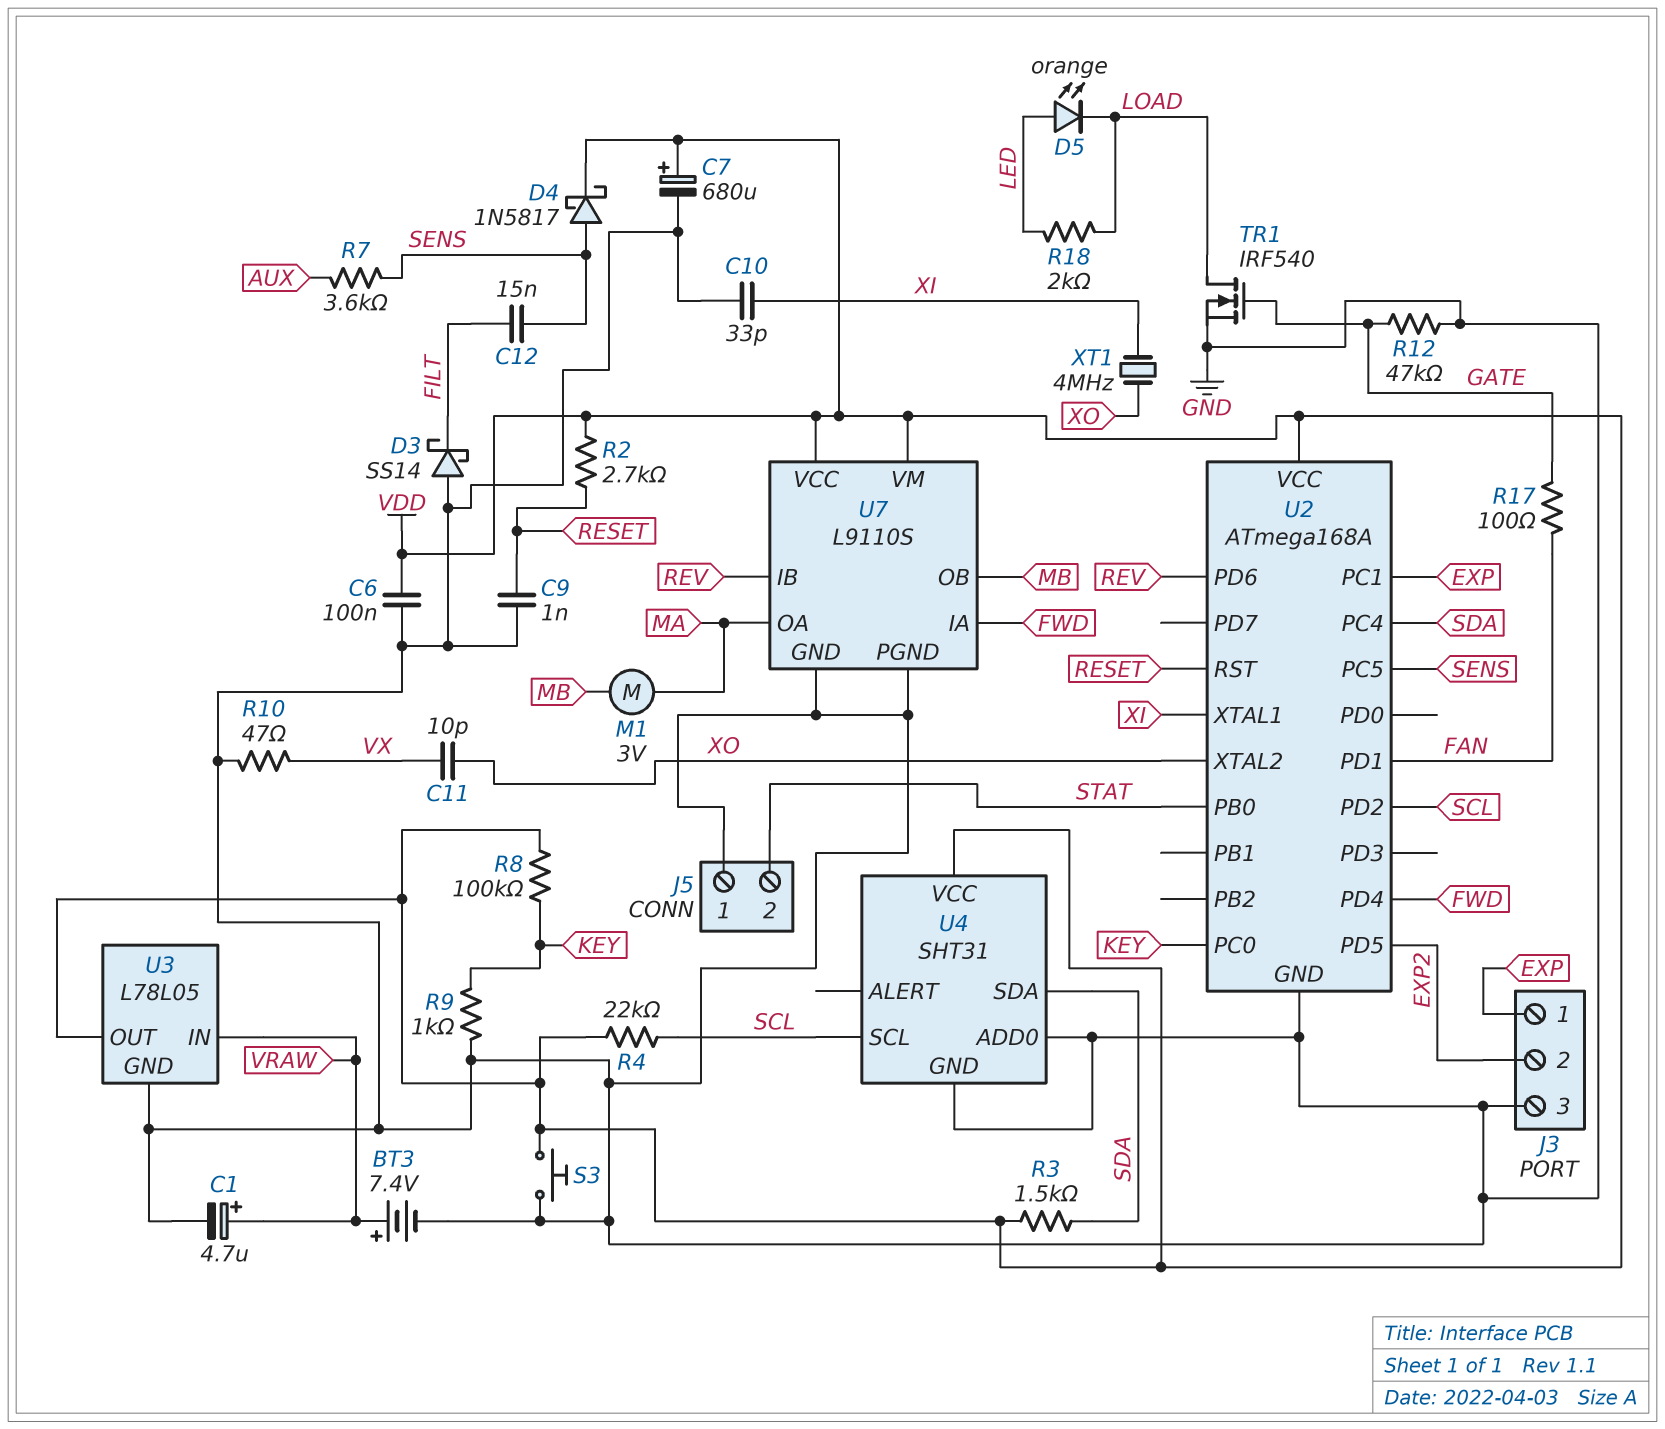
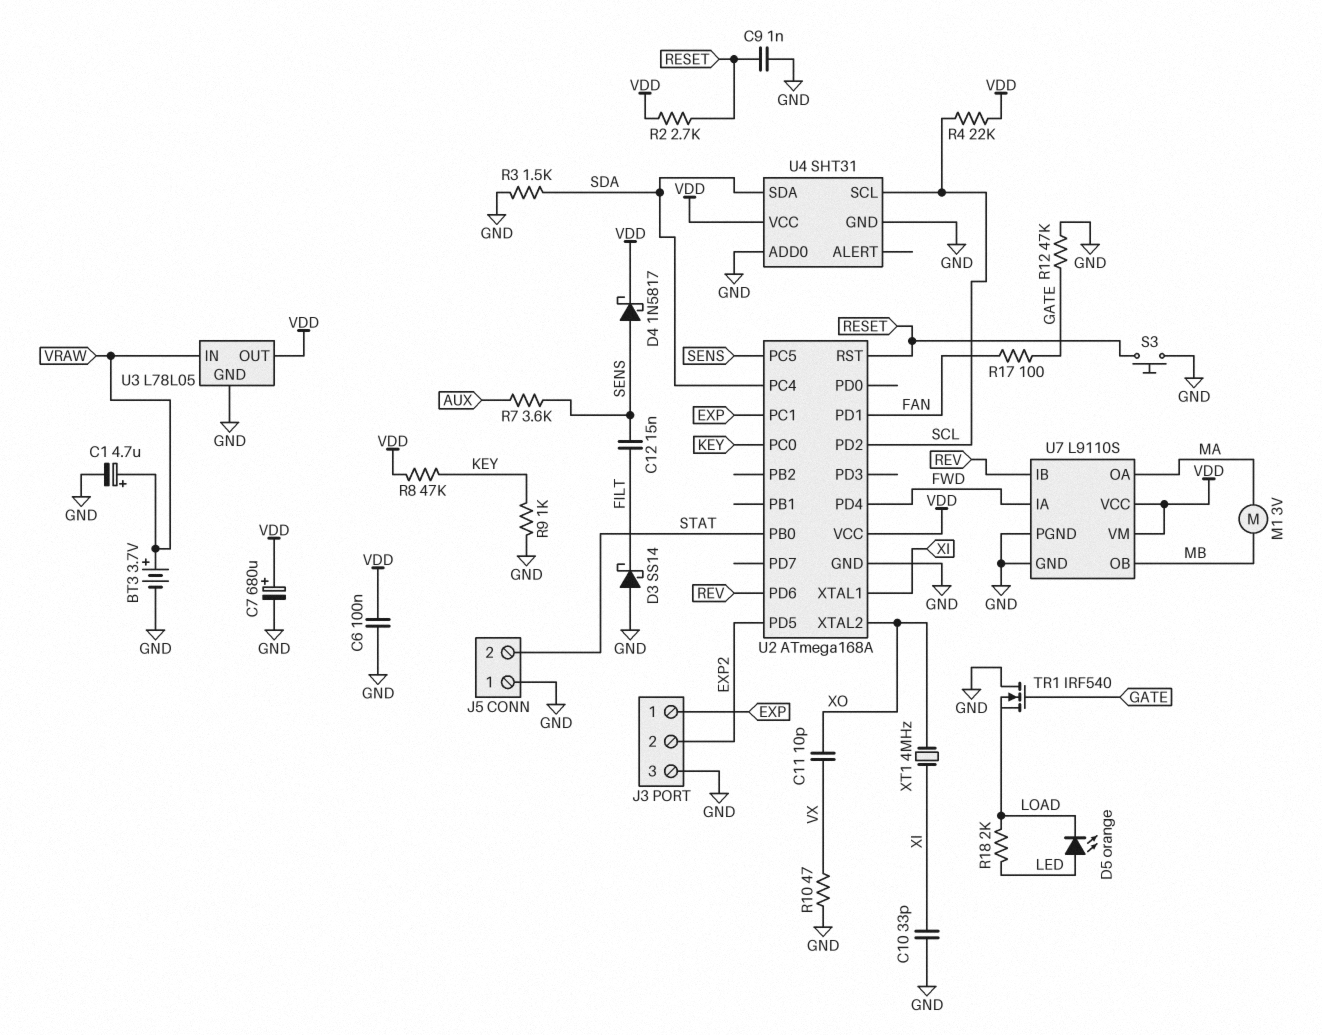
BT3: 7.4V (plus VRAW, minus GND) -> 3.7V (plus VRAW, minus GND)
R3: 1.5k (SDA, VDD) -> 1.5k (GND, SDA)
R8: 100k (KEY, VDD) -> 47k (KEY, VDD)
S3: button (GND, VDD) -> button (GND, RESET)
TR1: NMOS IRF540 (G GATE, D LOAD, S GND) -> NMOS IRF540 (G GATE, D GND, S LOAD)

